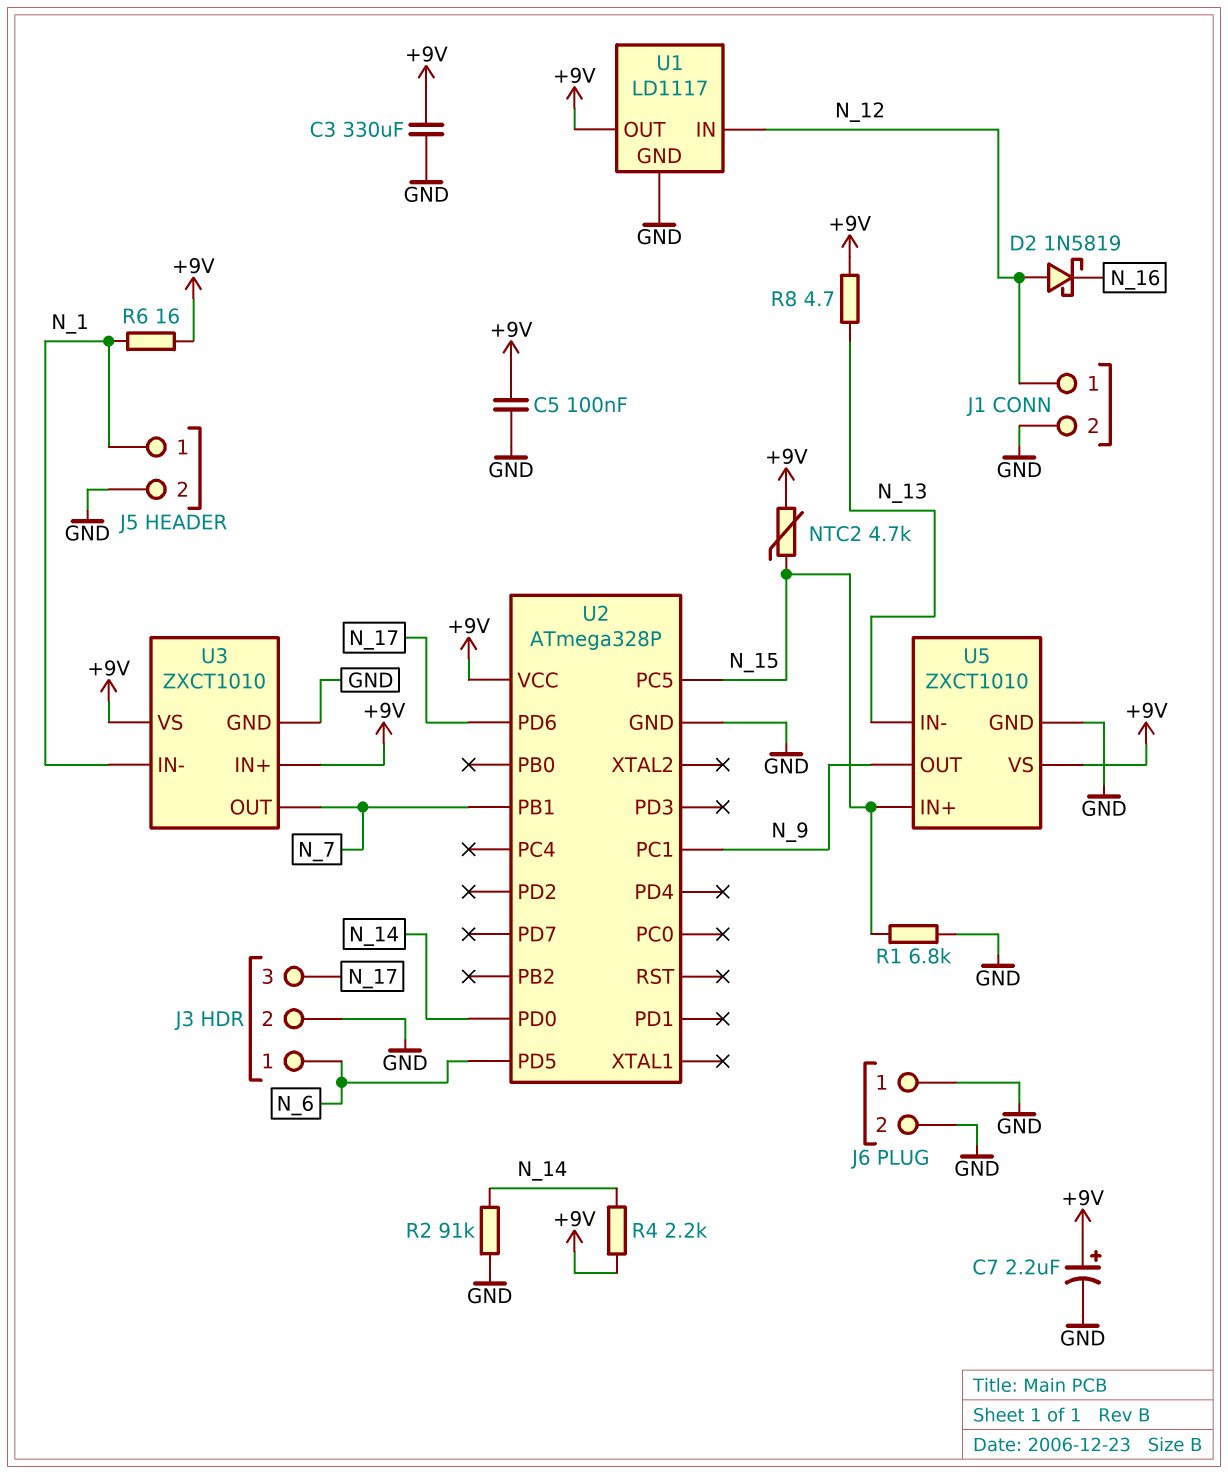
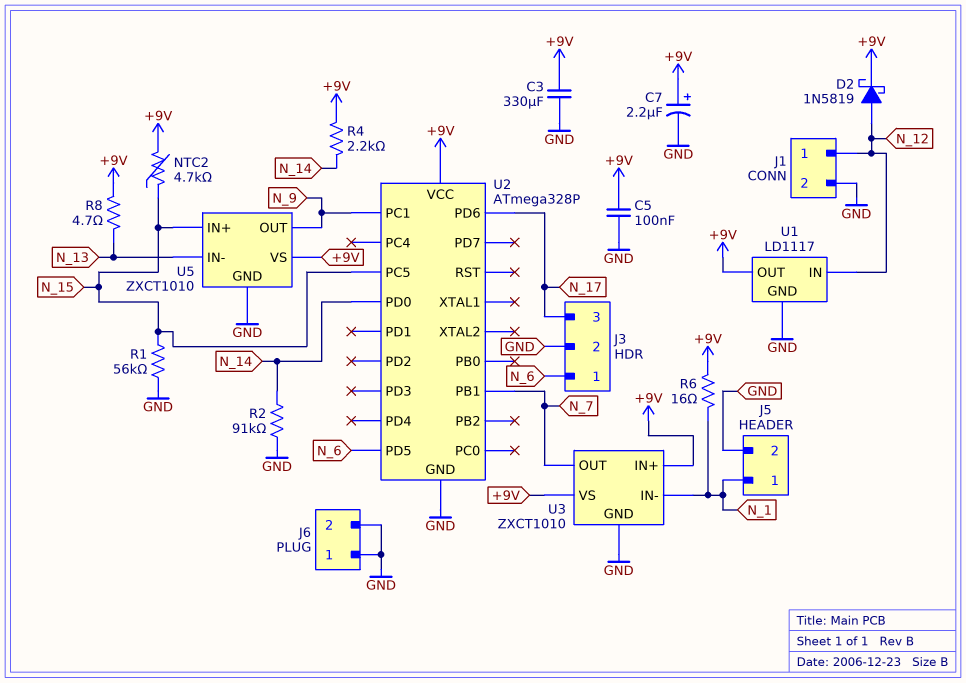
D2: schottky 1N5819 (A N_12, K N_16) -> schottky 1N5819 (A N_12, K +9V)
R1: 6.8k (GND, N_15) -> 56k (GND, N_15)

